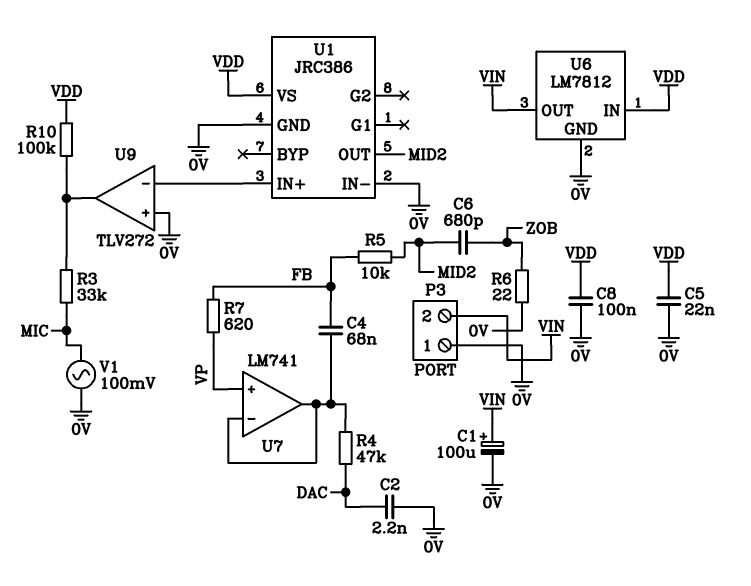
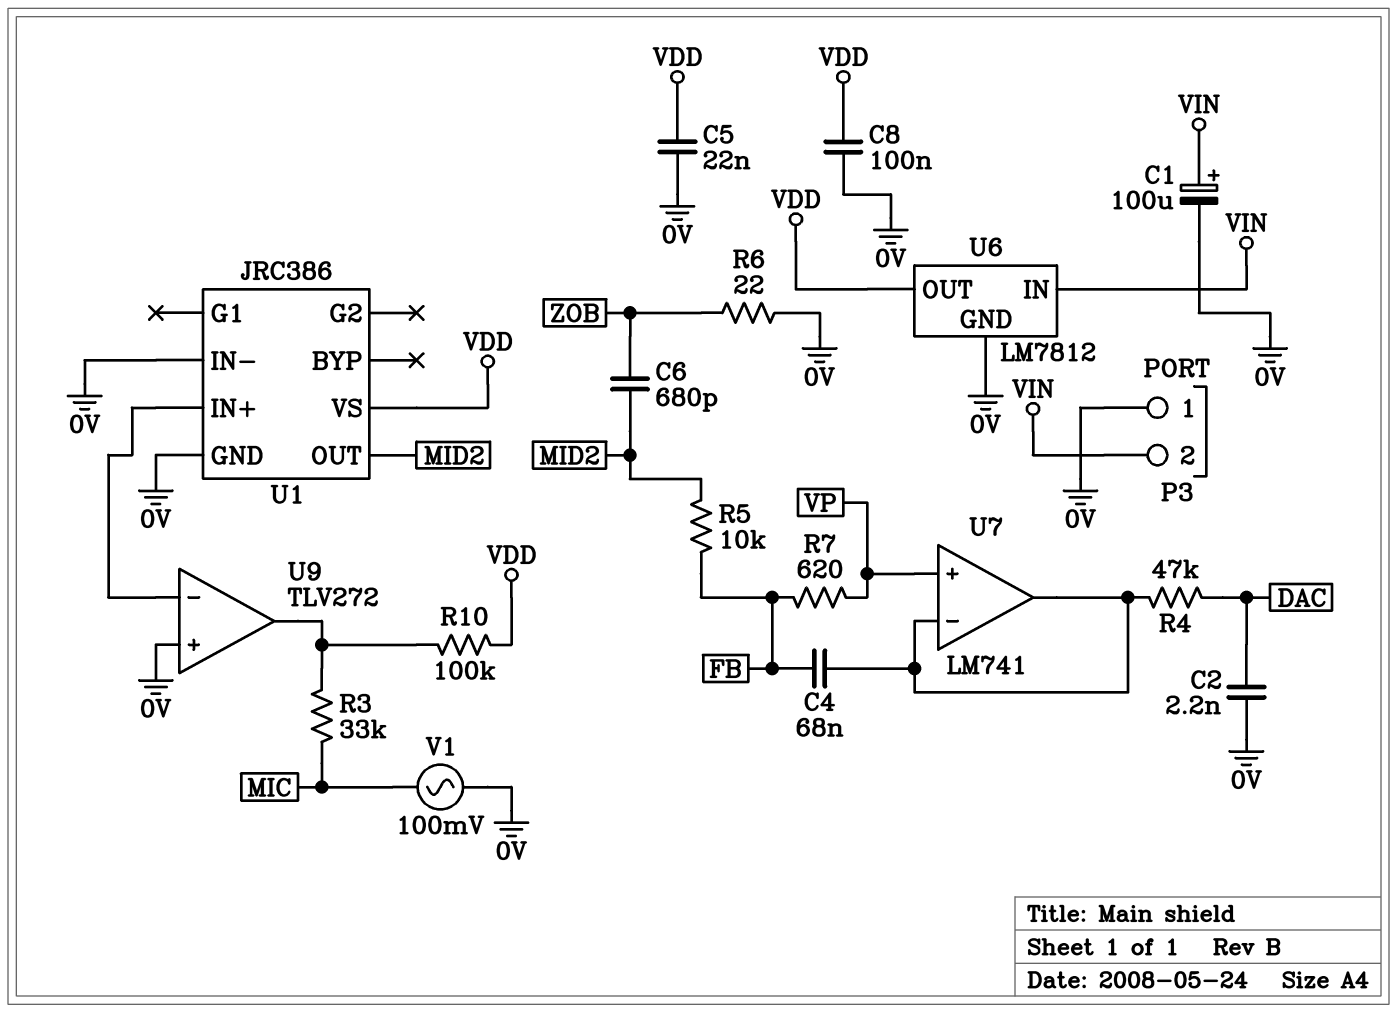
U6 pin IN: VDD -> VIN
U6 pin OUT: VIN -> VDD

